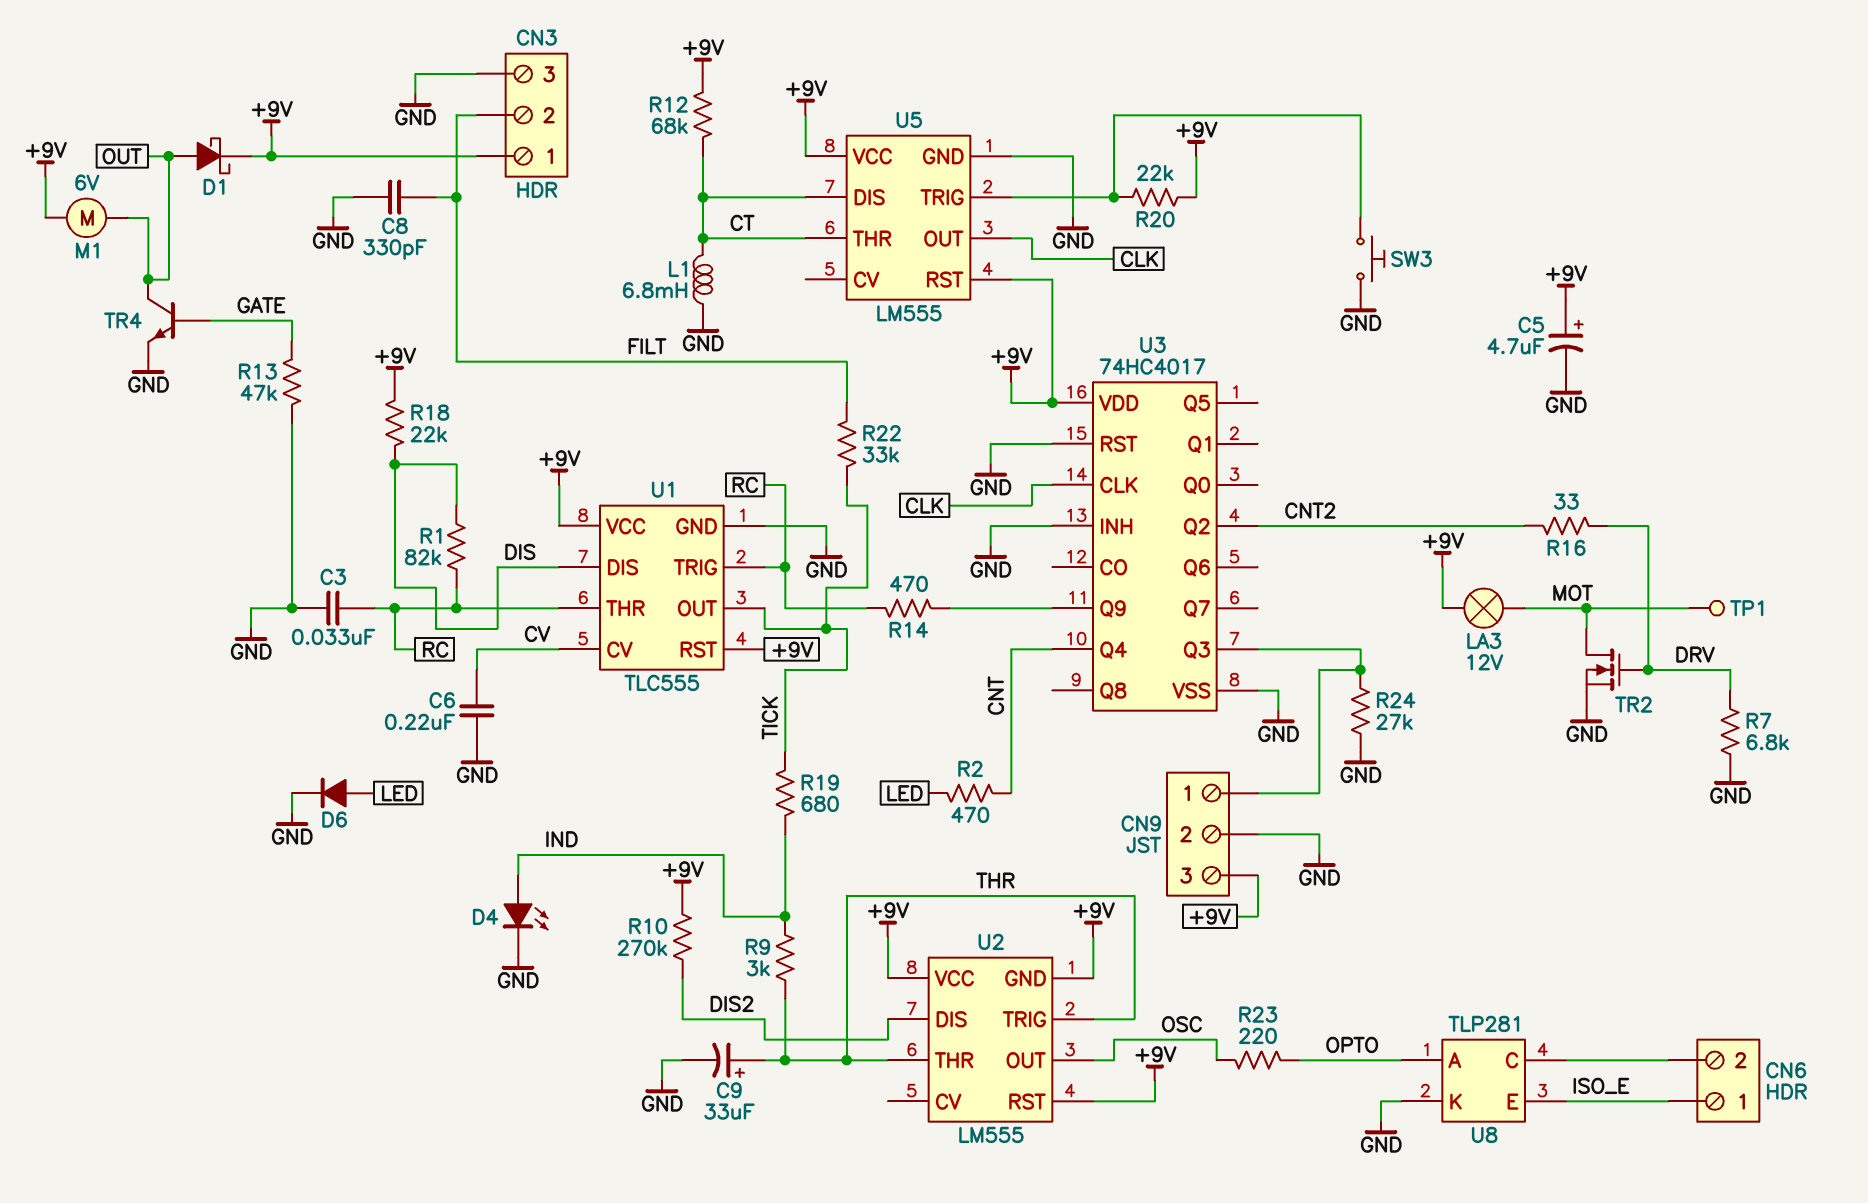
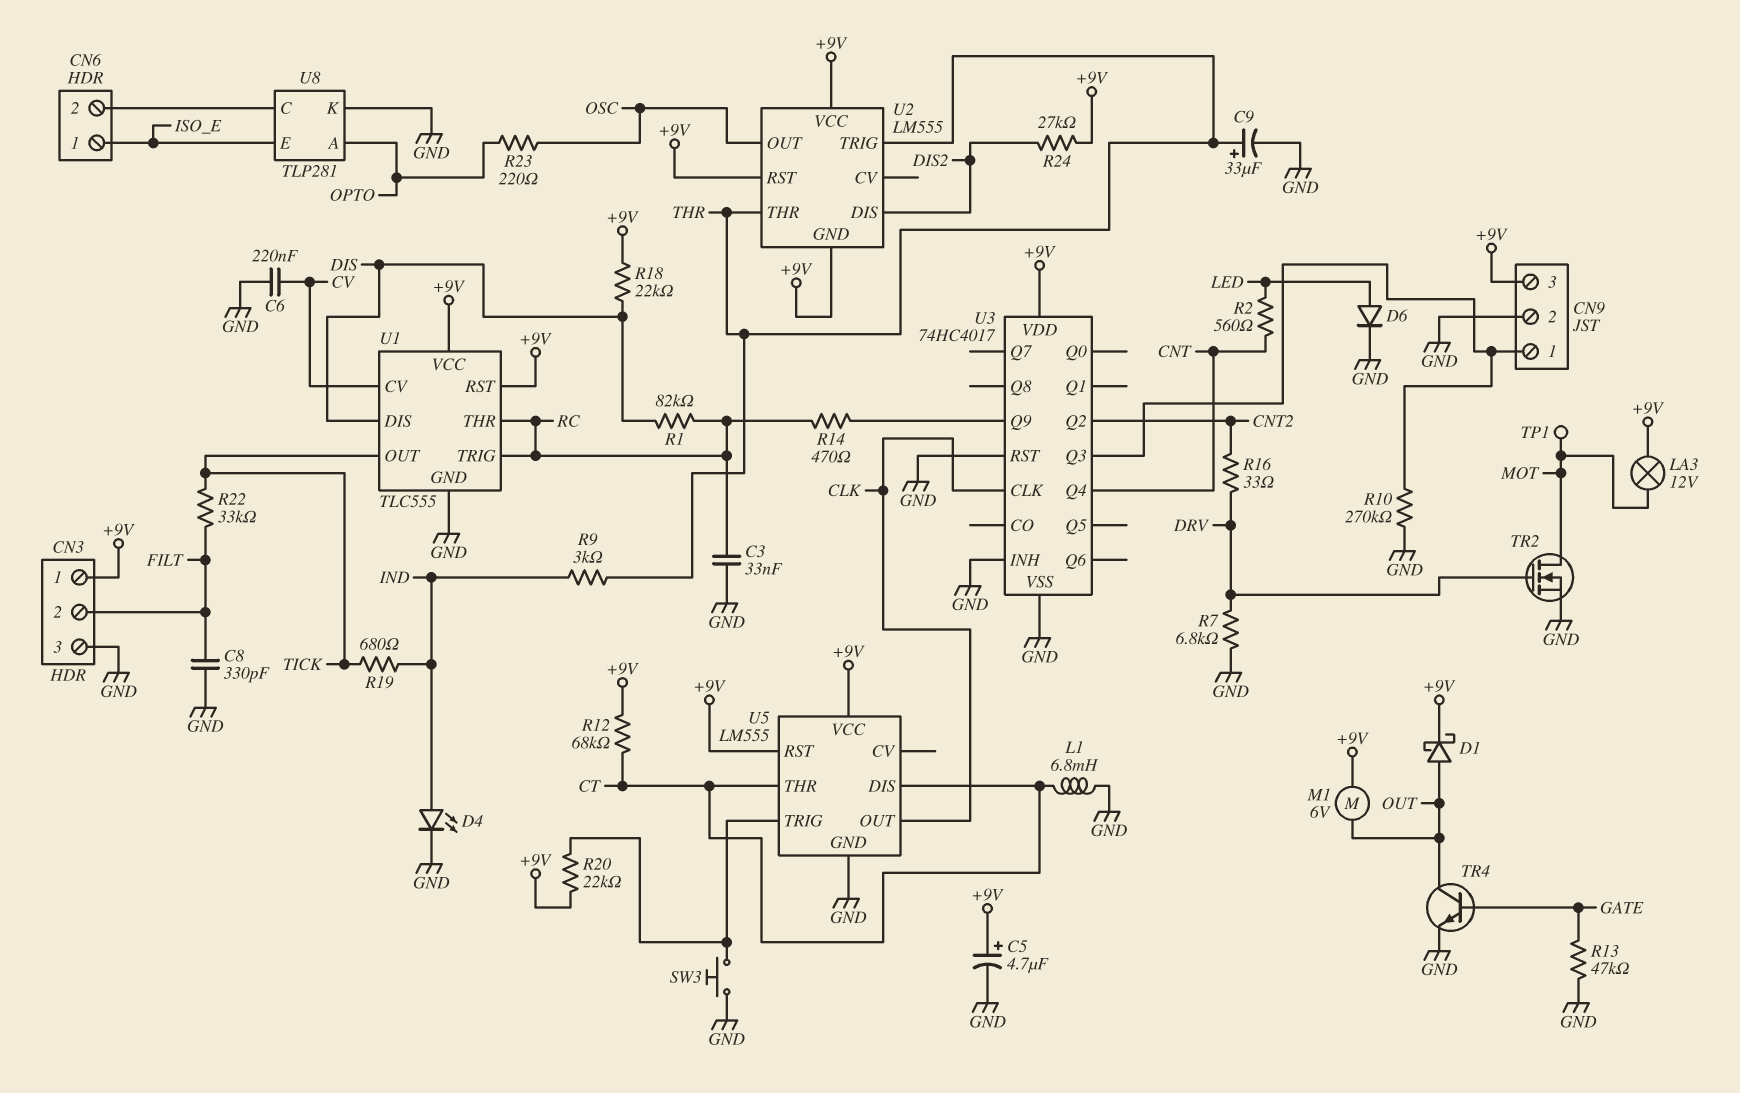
R2: 470 (CNT, LED) -> 560 (CNT, LED)
R10: 270k (+9V, DIS2) -> 270k (CN9/1, GND)
R24: 27k (CN9/1, GND) -> 27k (+9V, DIS2)

